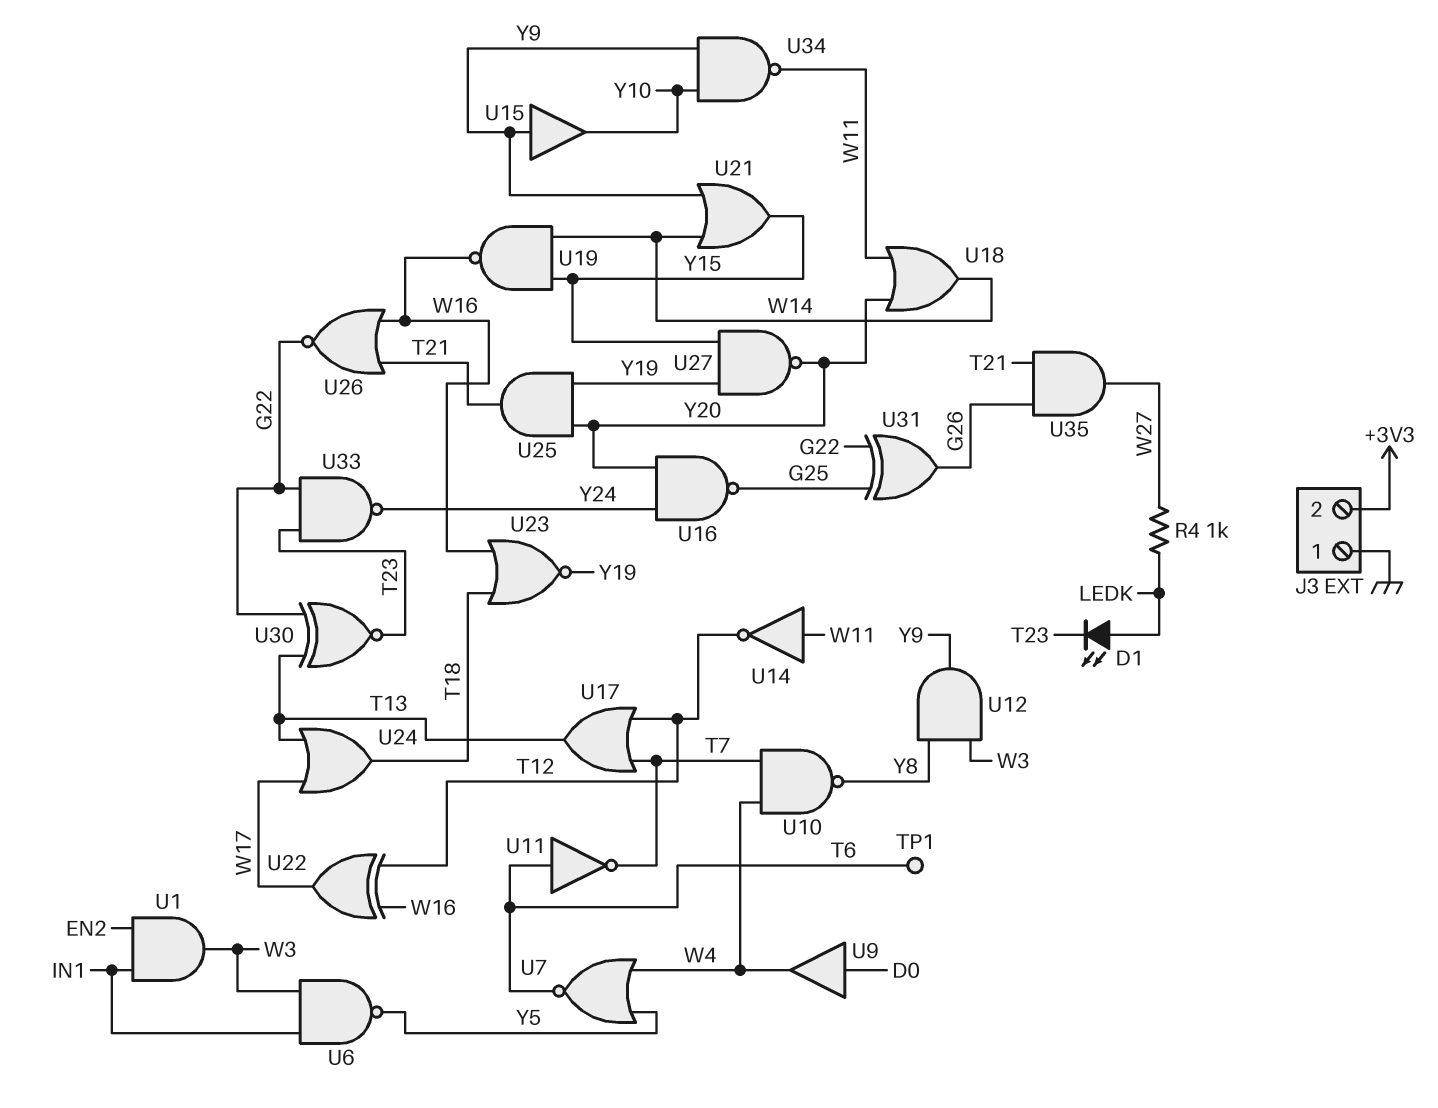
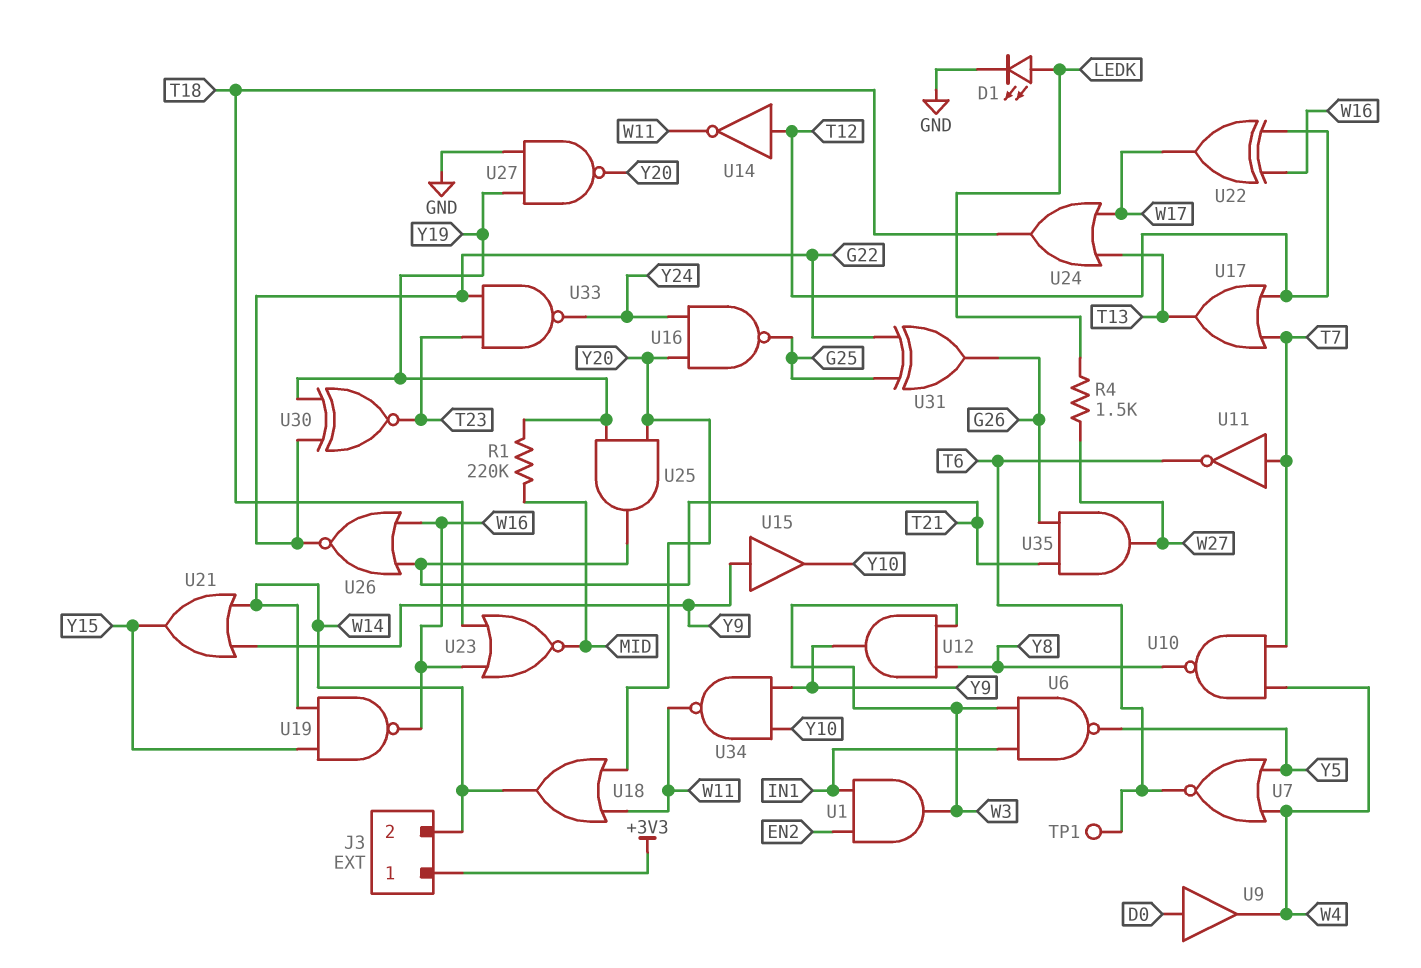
D1: LED (A LEDK, K T23) -> LED (A LEDK, K GND)
J3 pin 1: GND -> +3V3
J3 pin 2: +3V3 -> W14
R1: none -> 220k (MID, Y19)
R4: 1k (LEDK, W27) -> 1.5k (LEDK, W27)
U11: NOT (in T6, out T7) -> NOT (in T7, out T6)
U14: NOT (in W11, out T12) -> NOT (in T12, out W11)
U23: NOR (in T18, in W16, out Y19) -> NOR (in T18, in W16, out MID)
U27: NAND (in Y15, in Y19, out Y20) -> NAND (in GND, in Y19, out Y20)
U30: XNOR (in G22, in T13, out T23) -> XNOR (in G22, in Y19, out T23)

